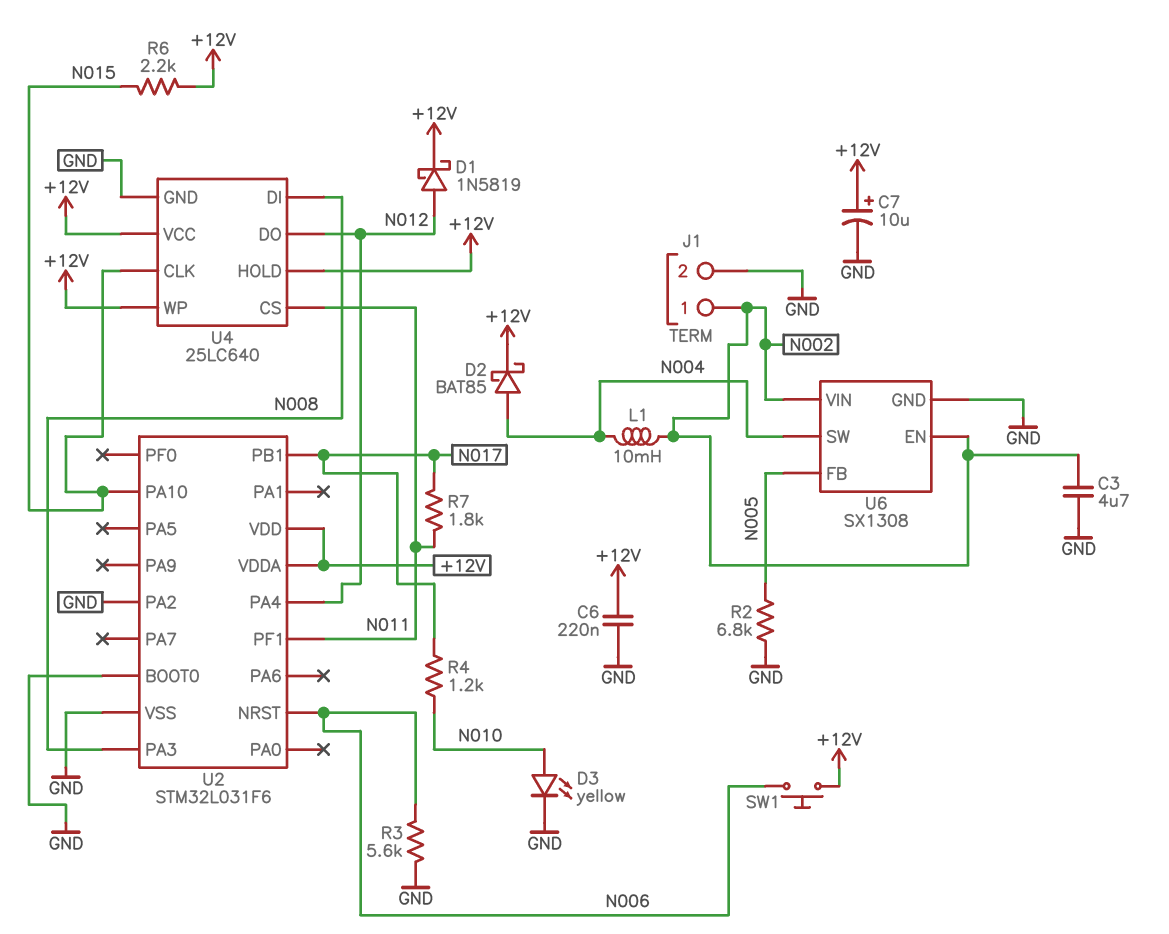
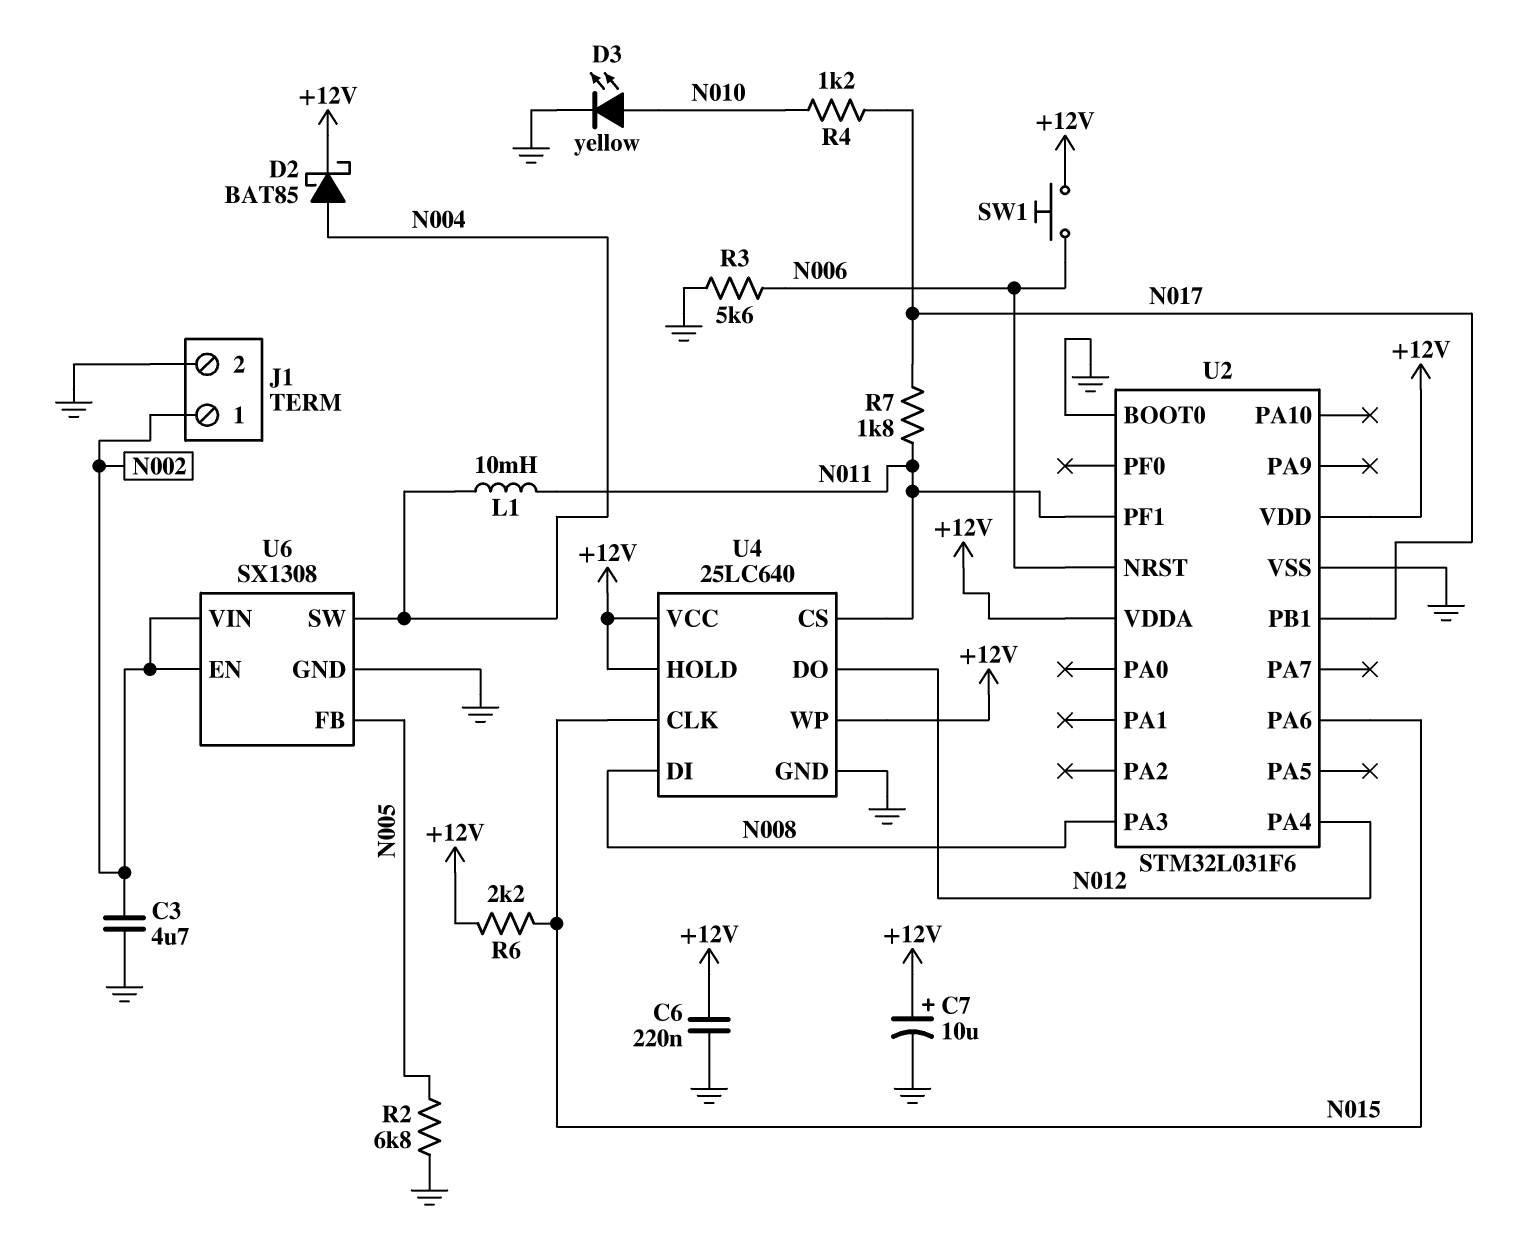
D1: schottky 1N5819 (A N012, K +12V) -> none
L1: 10mH (N002, N004) -> 10mH (N004, N011)
U2 pin PA2: GND -> none
U2 pin PA6: none -> N015
U2 pin PA10: N015 -> none

